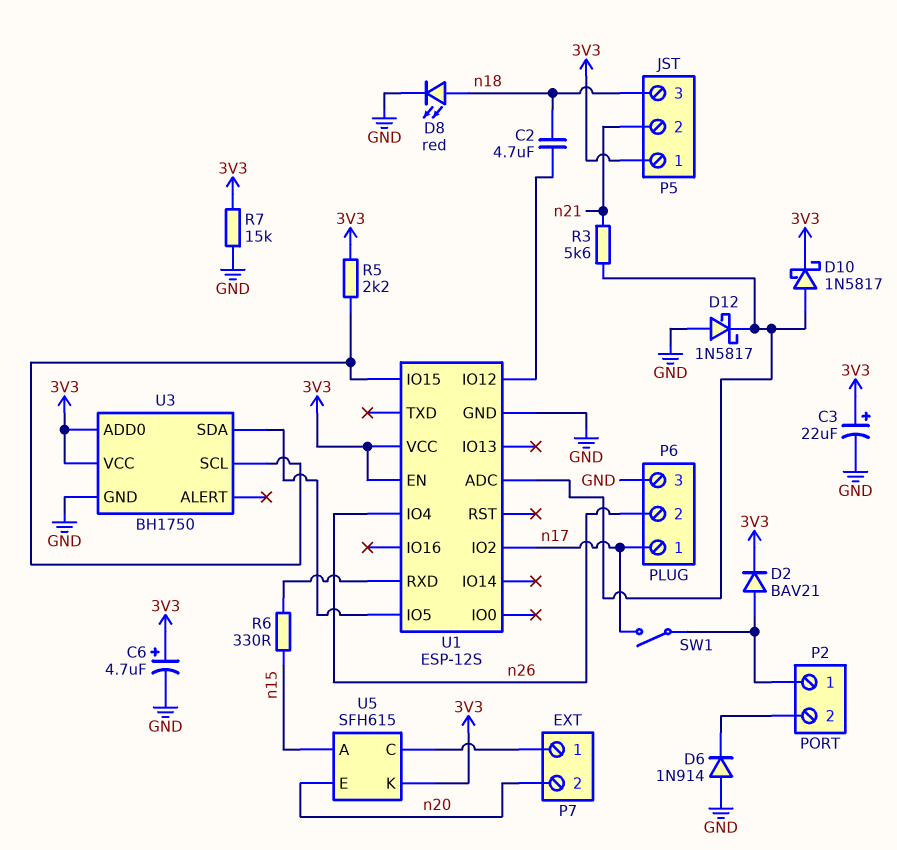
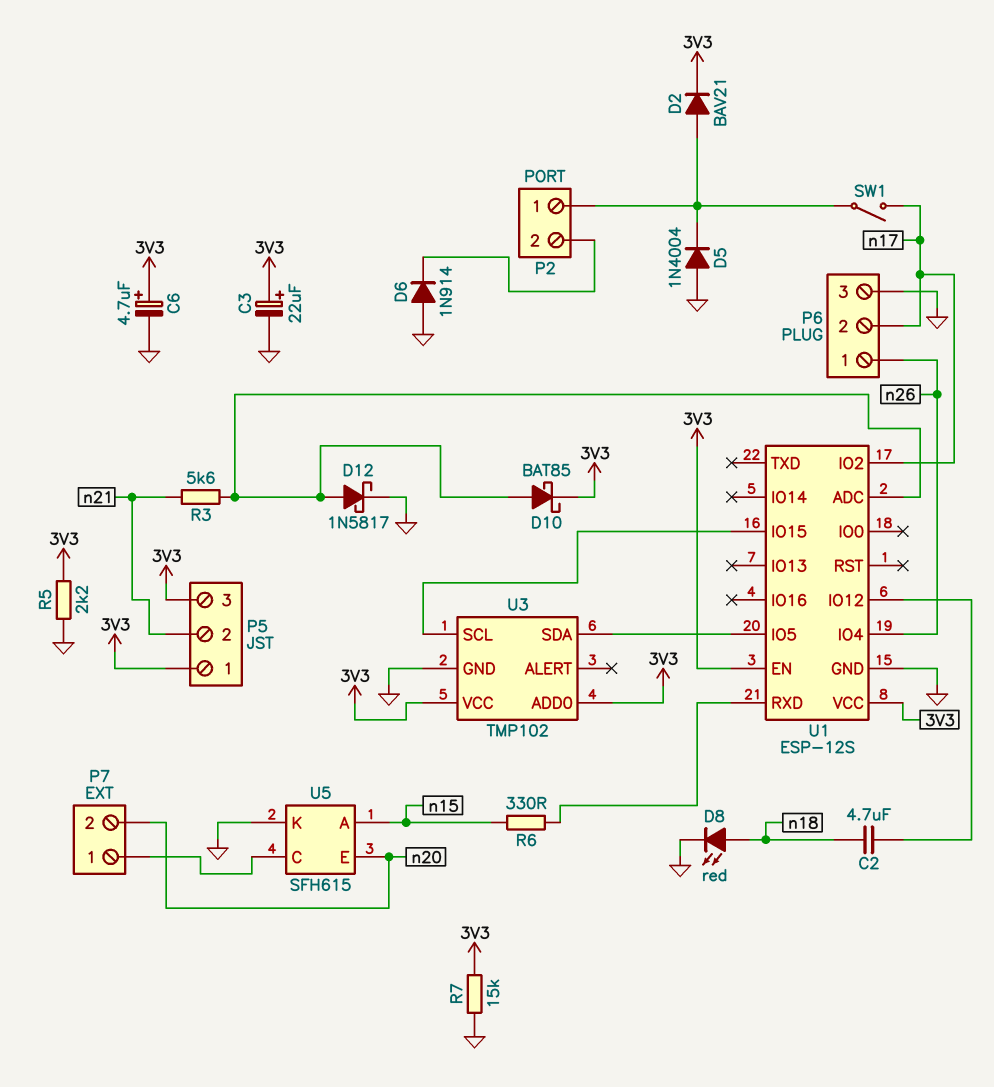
D5: none -> diode 1N4004 (A GND, K P2/1)
D10: schottky 1N5817 (A U1/ADC, K 3V3) -> schottky BAT85 (A U1/ADC, K 3V3)
D12: schottky 1N5817 (A GND, K U1/ADC) -> schottky 1N5817 (A U1/ADC, K GND)
P5 pin 3: n18 -> 3V3
P6 pin 1: n17 -> n26
P6 pin 2: n26 -> n17
R5: 2.2k (3V3, U1/IO15) -> 2.2k (3V3, GND)
U3: BH1750 -> TMP102
U5 pin K: 3V3 -> GND

